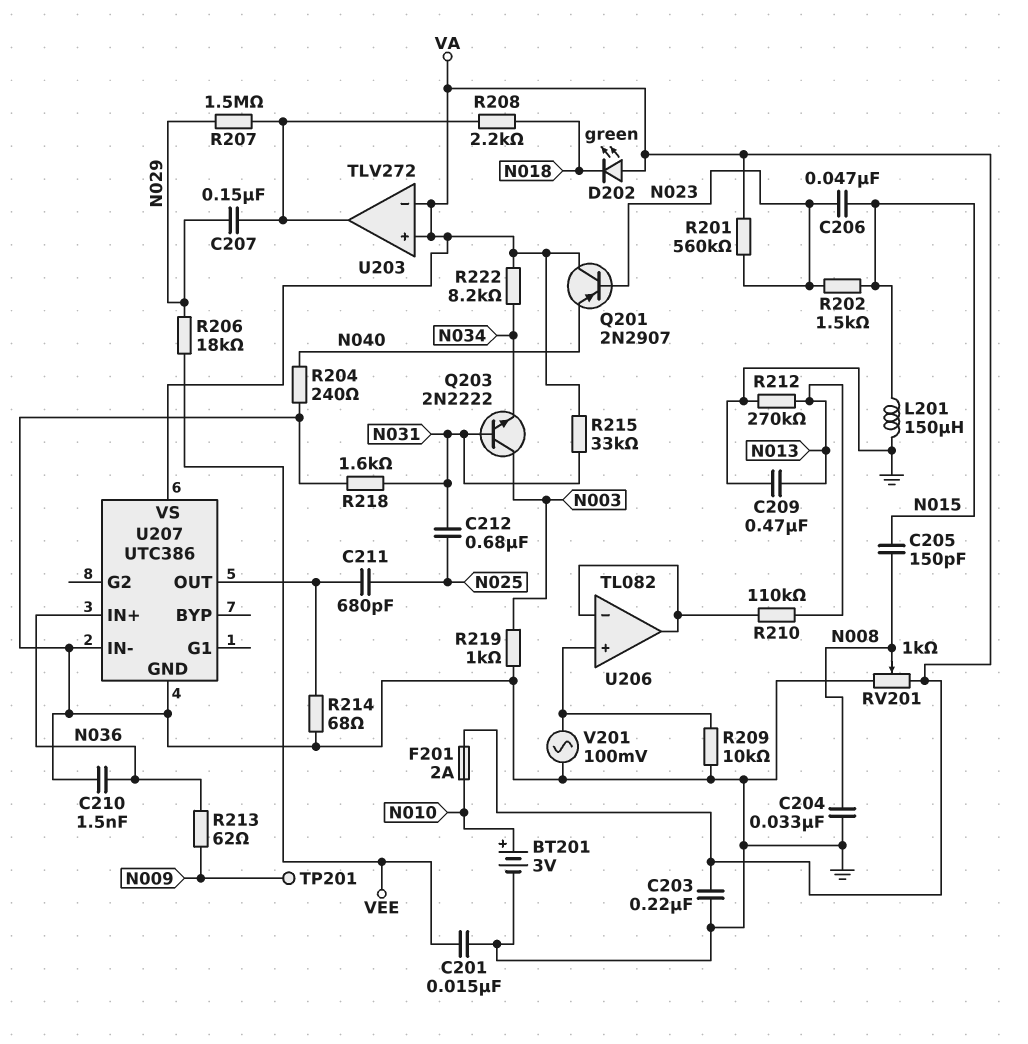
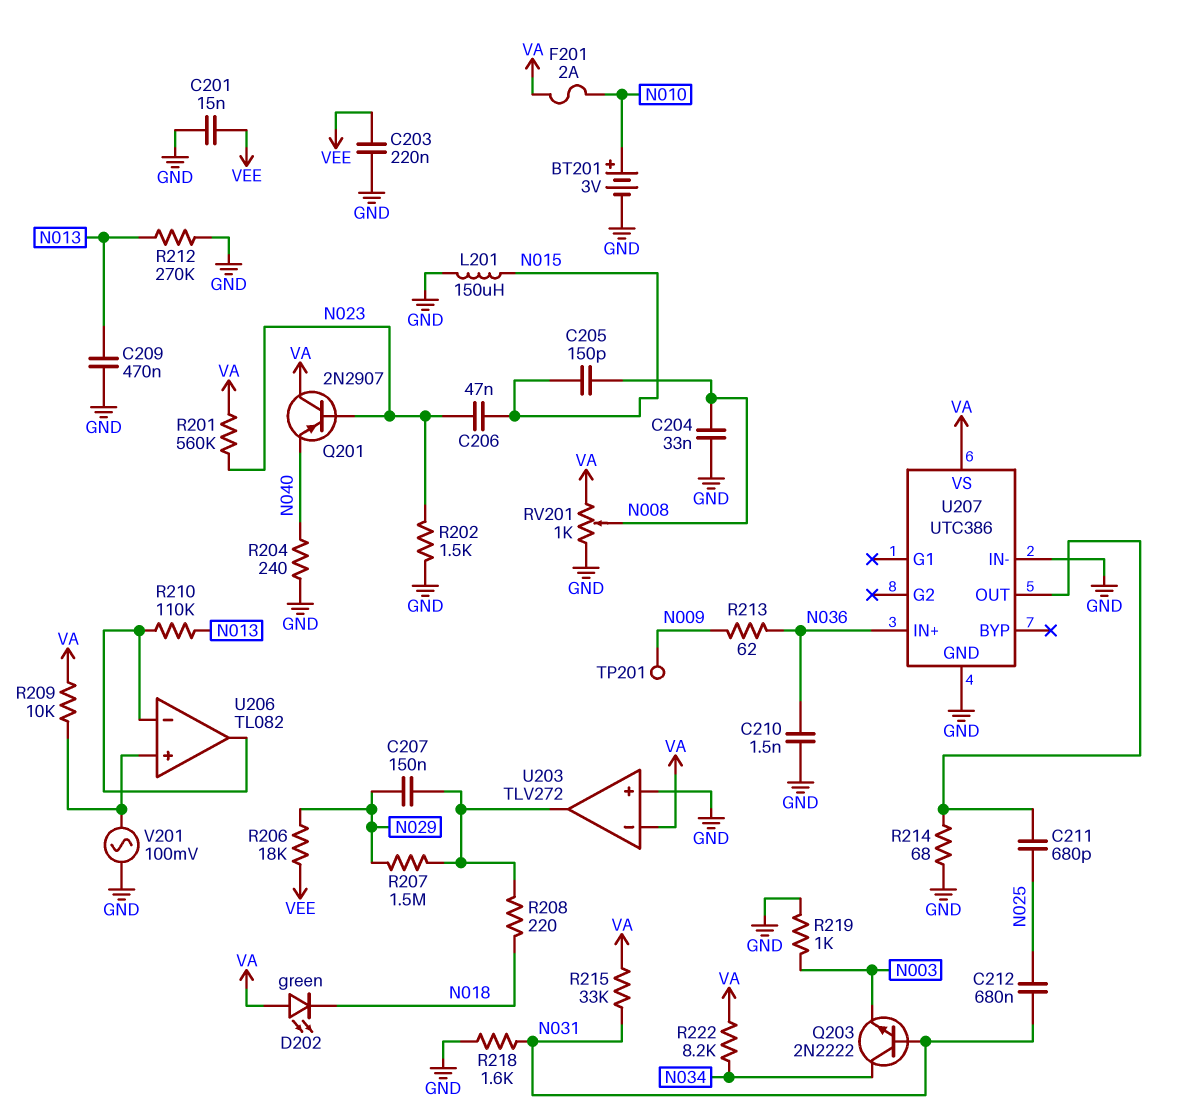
C203: 220nF (GND, VA) -> 220nF (GND, VEE)
Q203: NPN 2N2222 (B N031, C N003, E N034) -> NPN 2N2222 (B N031, C N034, E N003)
R202: 1.5k (N015, N023) -> 1.5k (GND, N023)
R208: 2.2k (N018, U203/out) -> 220 (N018, U203/out)
R209: 10k (GND, U206/in+) -> 10k (U206/in+, VA)
U203 pin in+: VA -> GND

